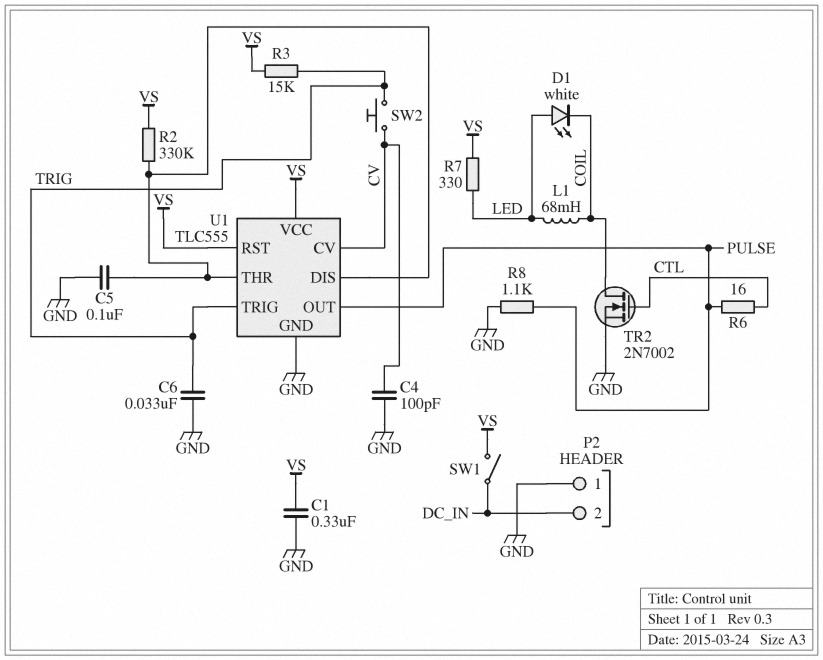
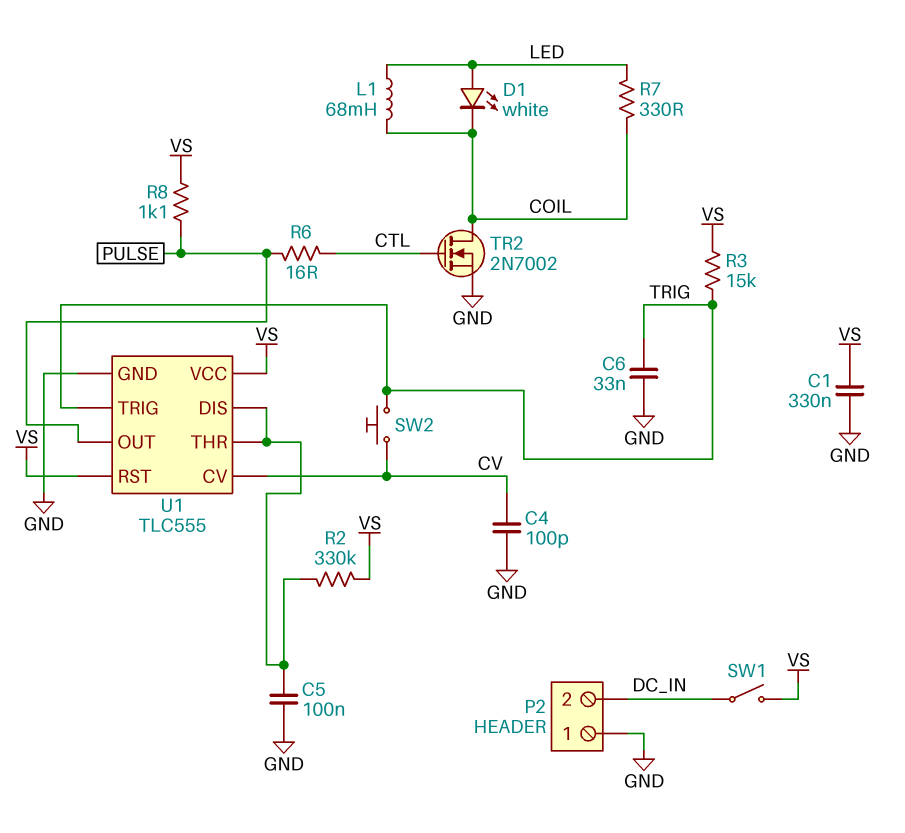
R7: 330 (LED, VS) -> 330 (COIL, LED)
R8: 1.1k (GND, PULSE) -> 1.1k (PULSE, VS)

